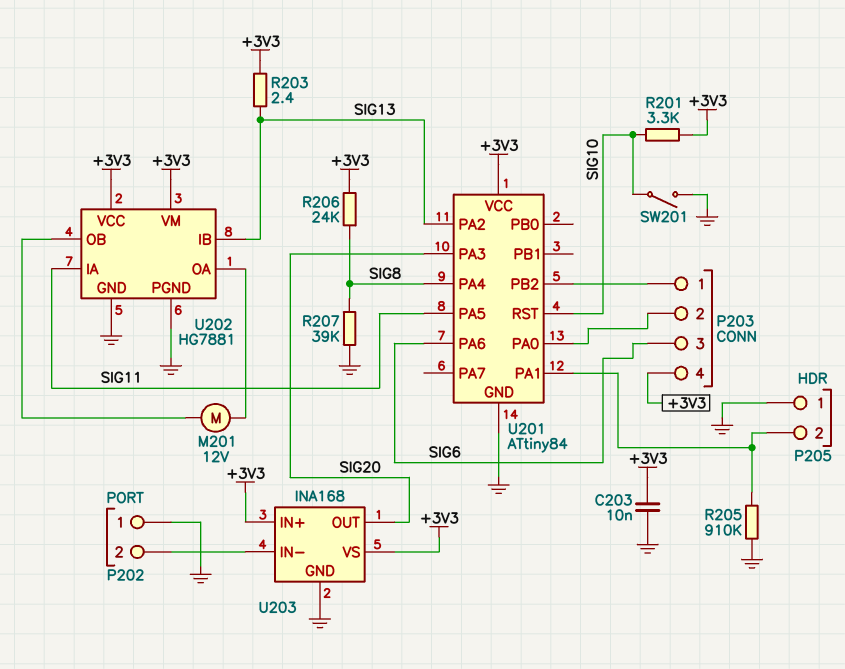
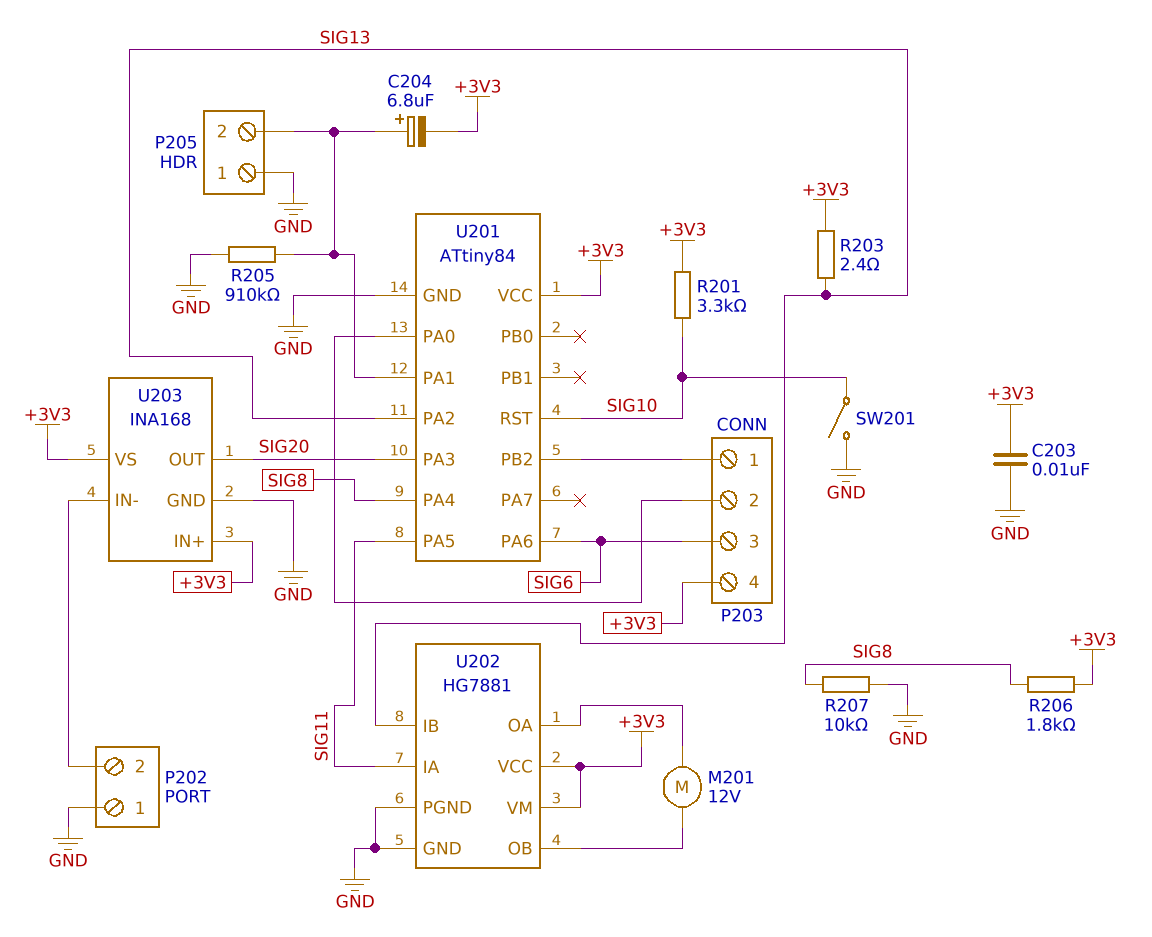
C204: none -> 6.8uF (plus P205/2, minus +3V3)
R206: 24k (+3V3, SIG8) -> 1.8k (+3V3, SIG8)
R207: 39k (GND, SIG8) -> 10k (GND, SIG8)

